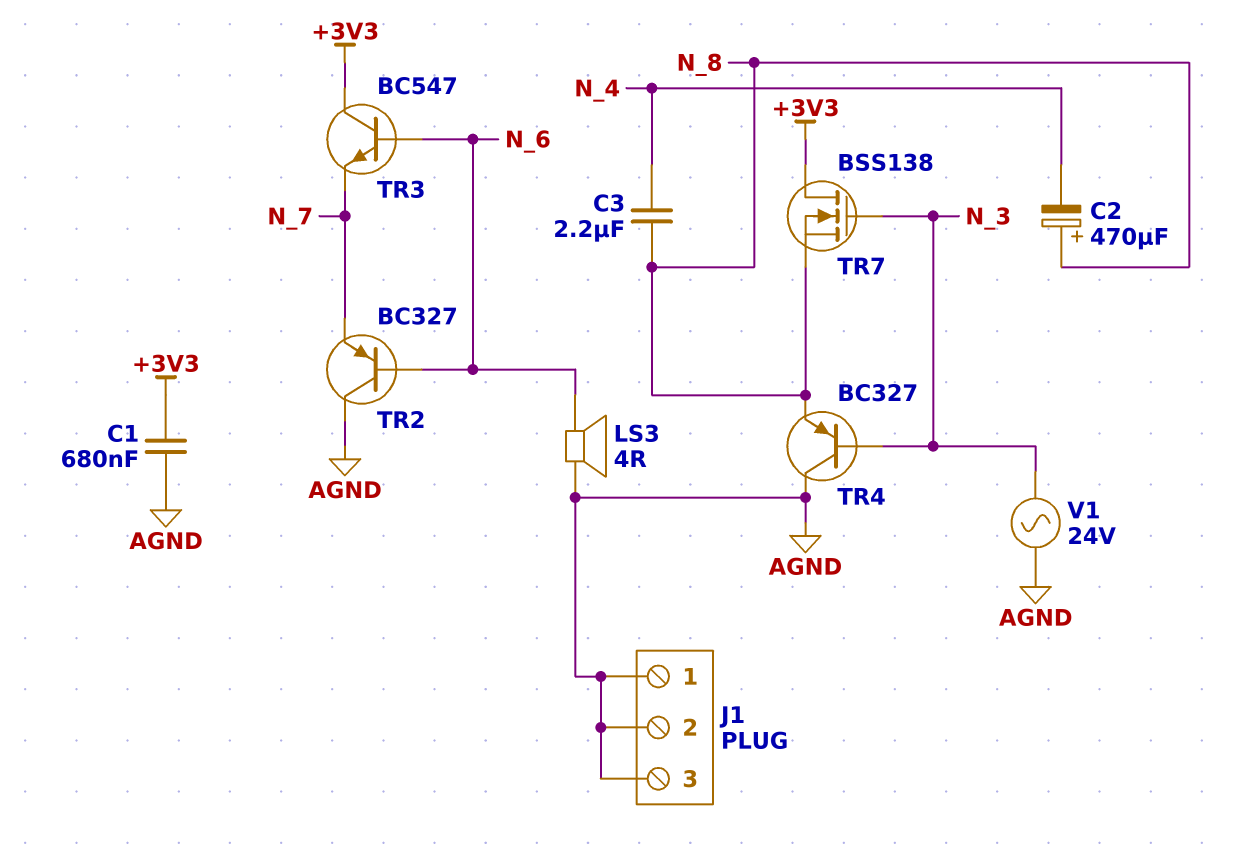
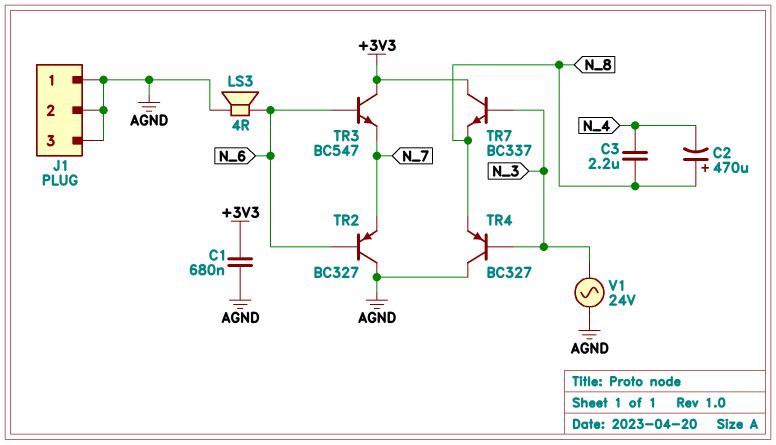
TR7: NMOS BSS138 (G N_3, D +3V3, S N_8) -> NPN BC337 (B N_3, C +3V3, E N_8)

